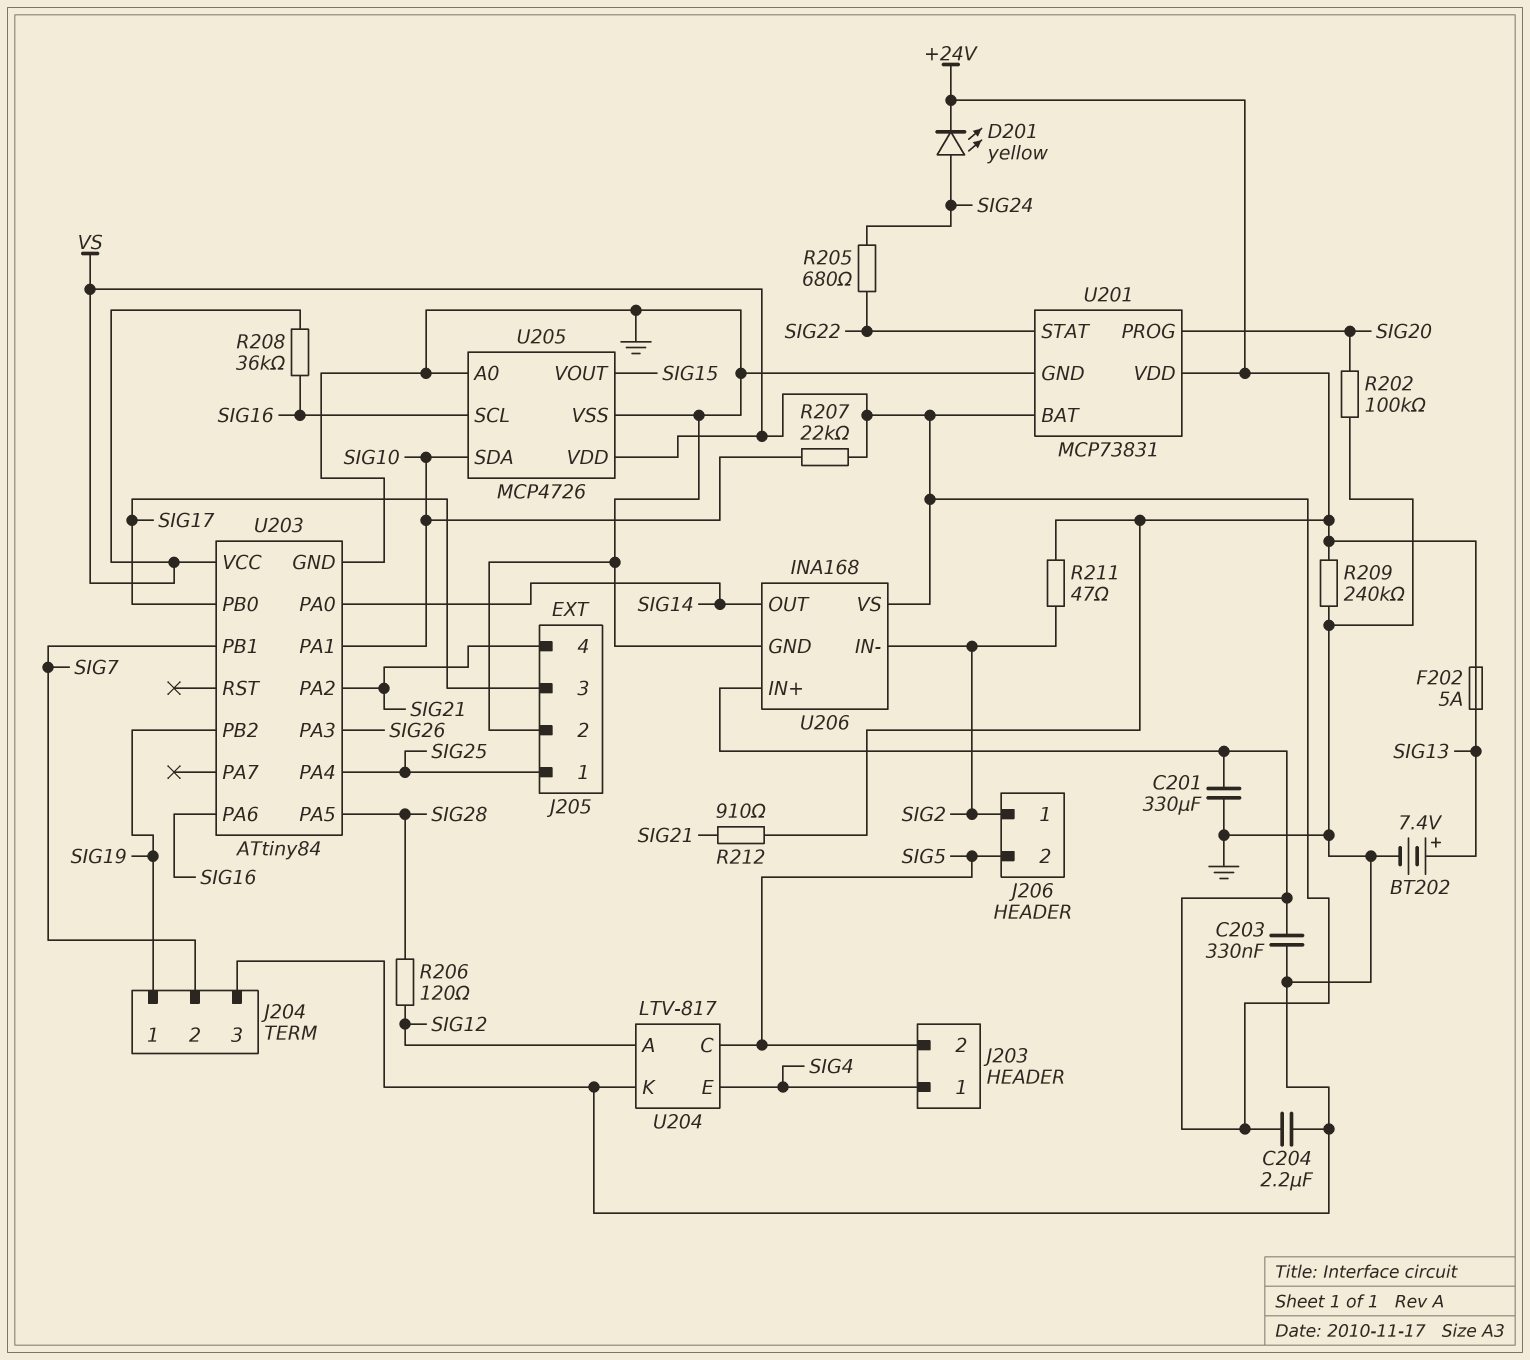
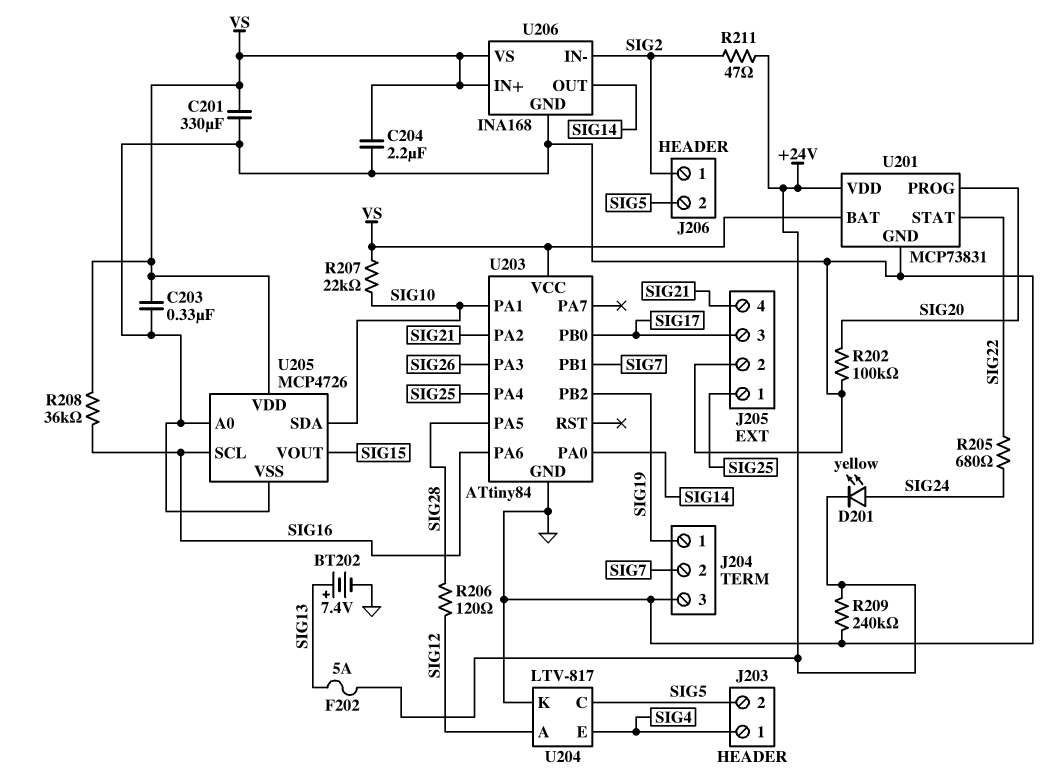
R212: 910 (+24V, SIG21) -> none

